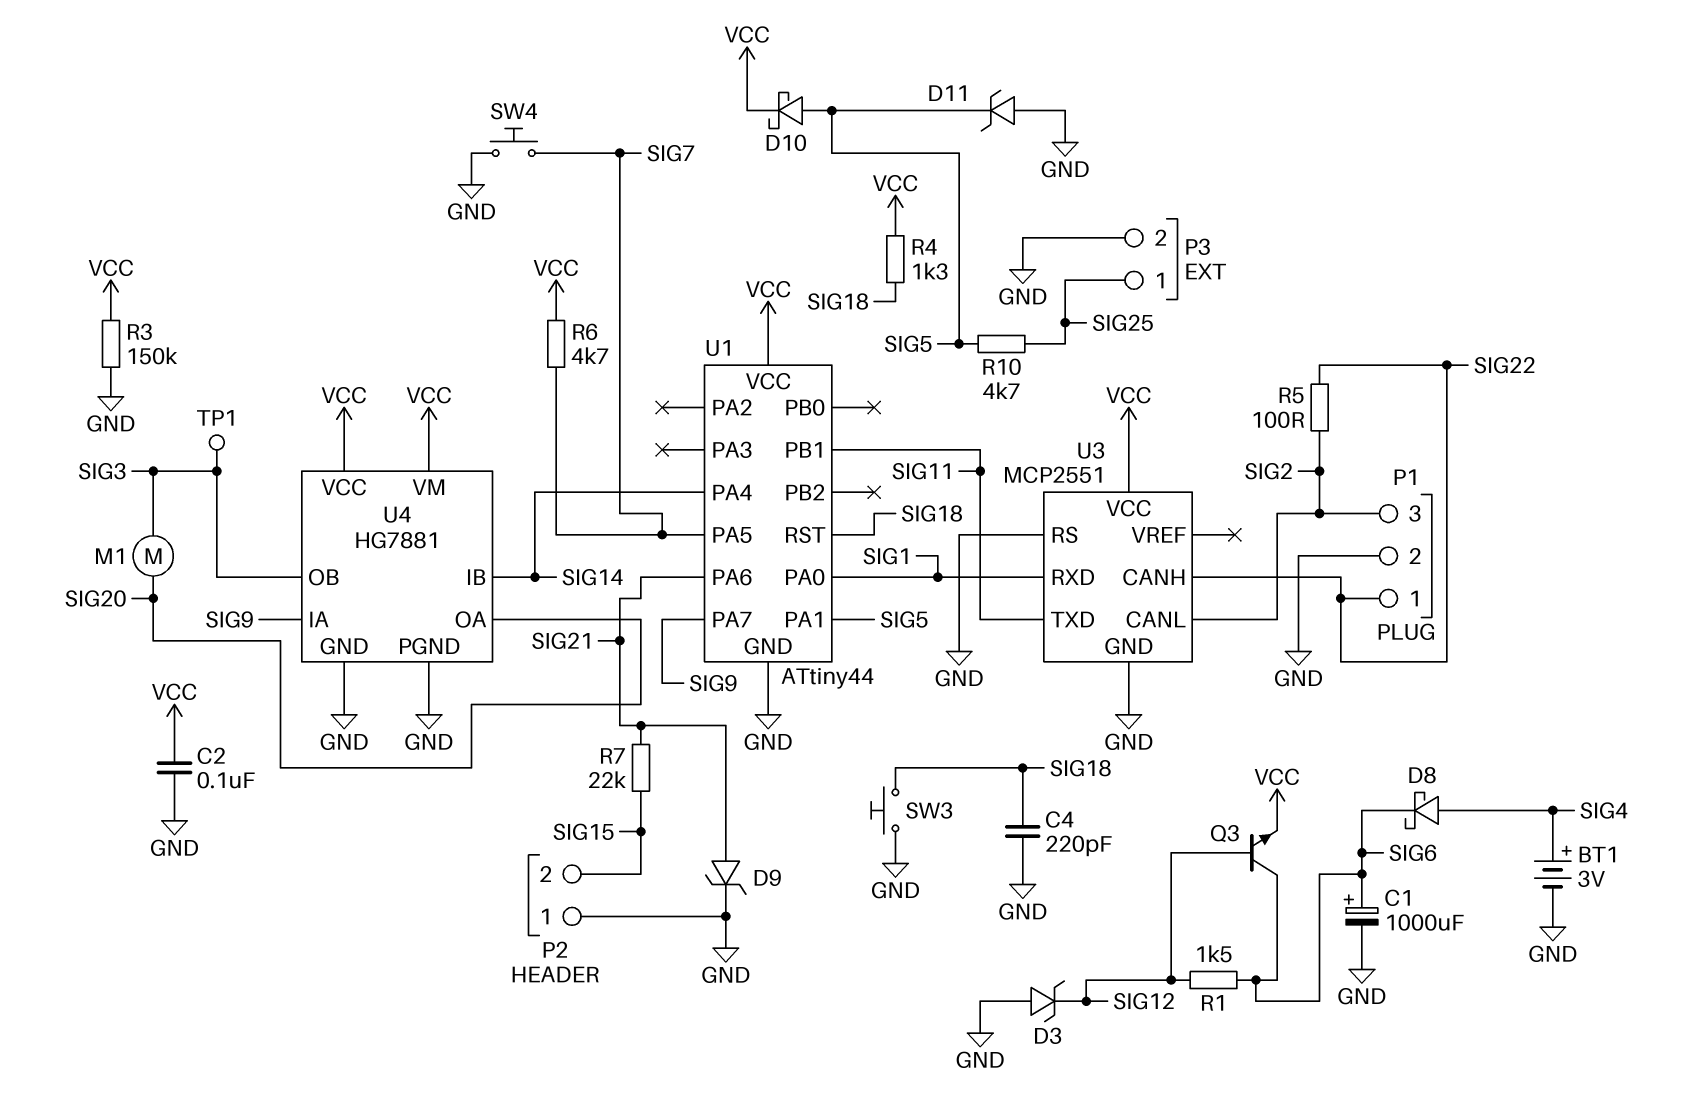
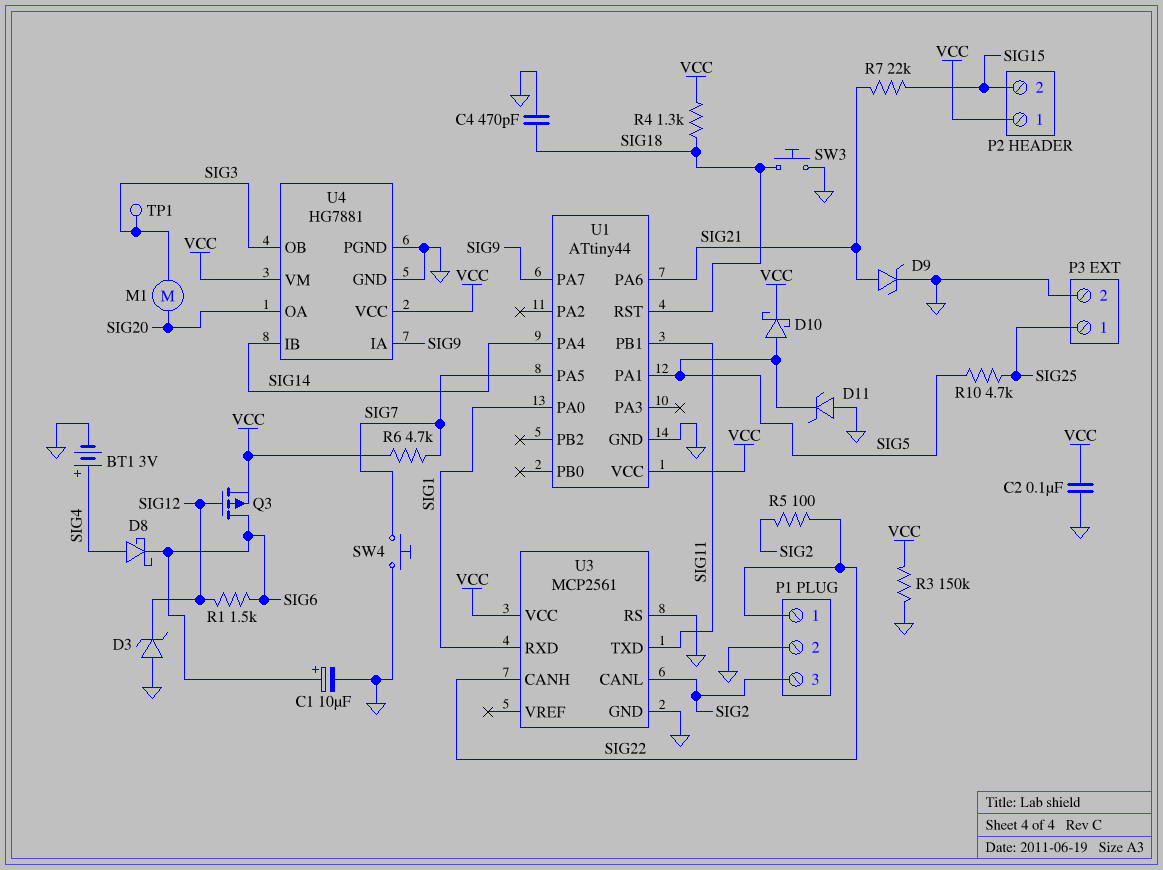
C1: 1000uF (plus SIG6, minus GND) -> 10uF (plus SIG6, minus GND)
C4: 220pF (GND, SIG18) -> 470pF (GND, SIG18)
P2 pin 1: GND -> VCC
Q3: NPN (B SIG12, C SIG6, E VCC) -> PMOS (G SIG12, D SIG6, S VCC)
U3: MCP2551 -> MCP2561

